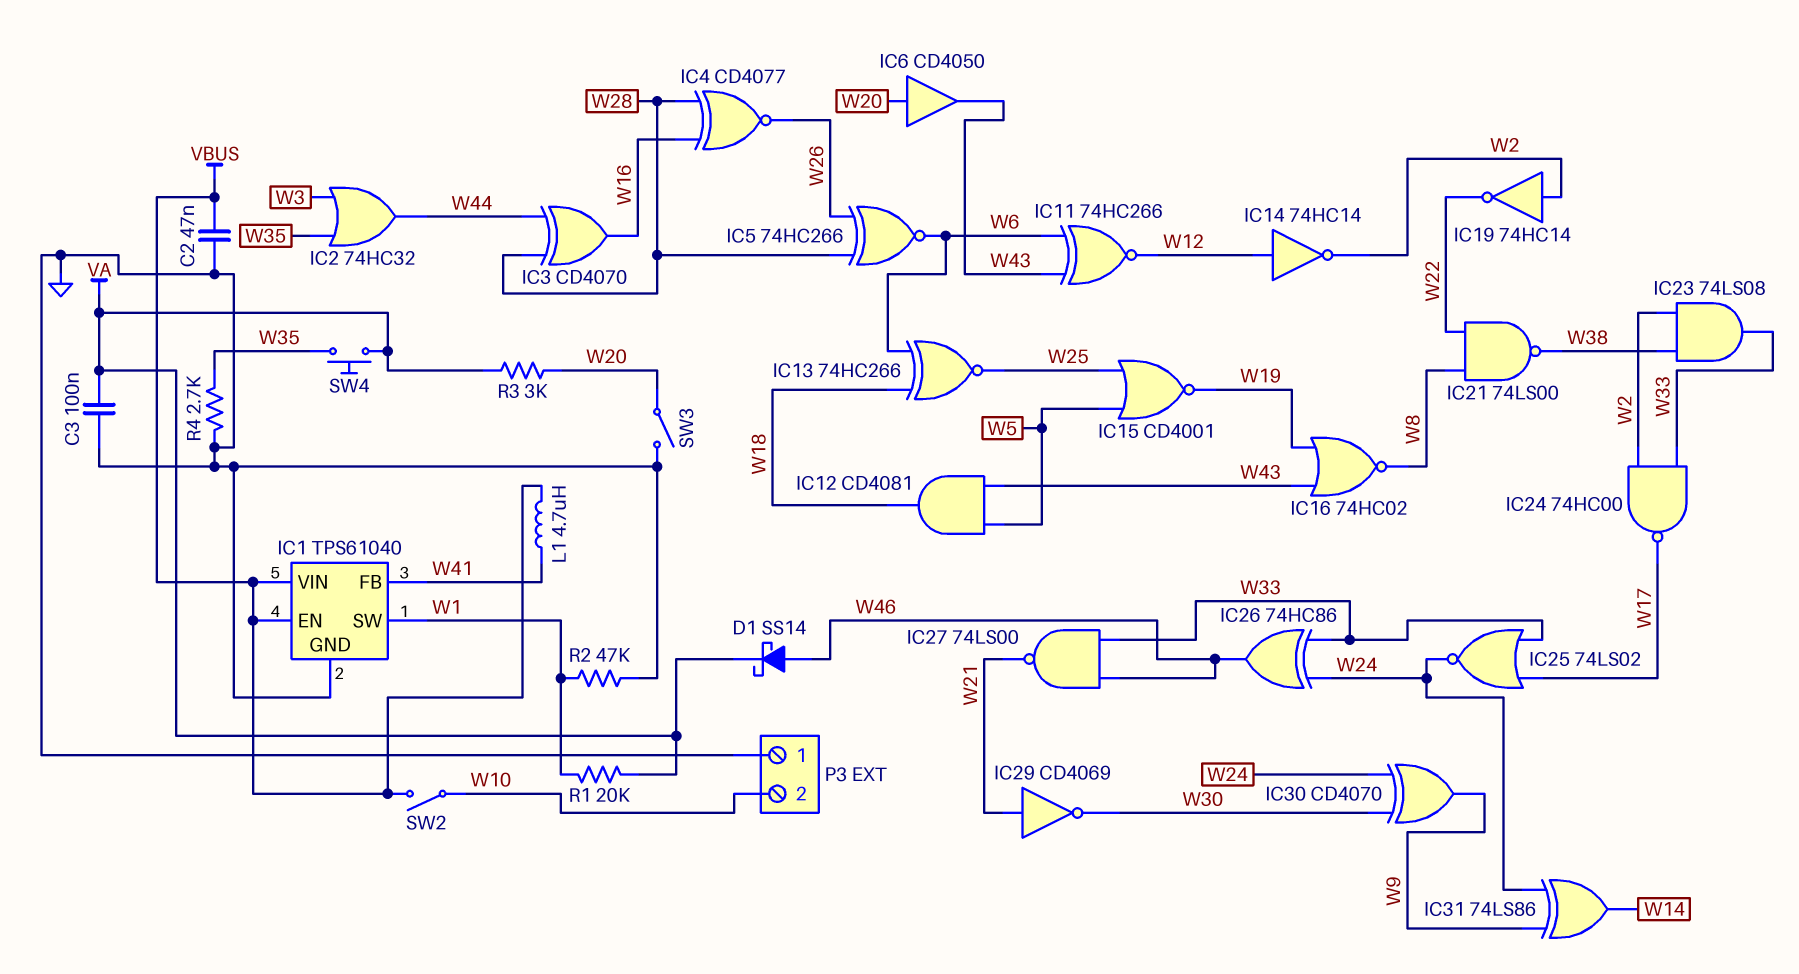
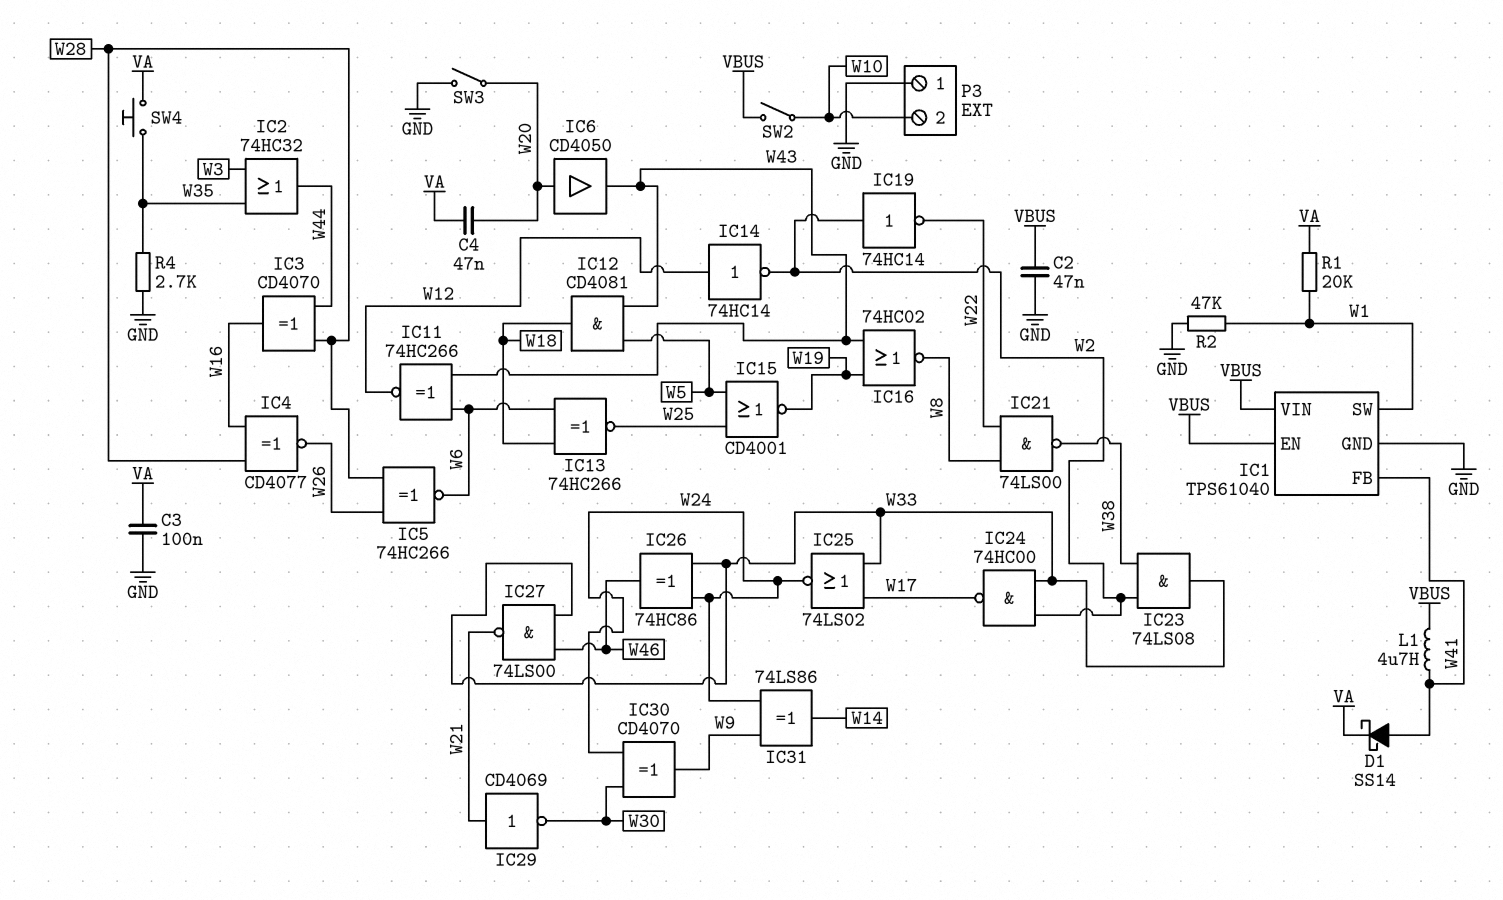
C4: none -> 47nF (VA, W20)
D1: schottky SS14 (A W46, K VA) -> schottky SS14 (A W41, K VA)
R3: 3k (VA, W20) -> none

